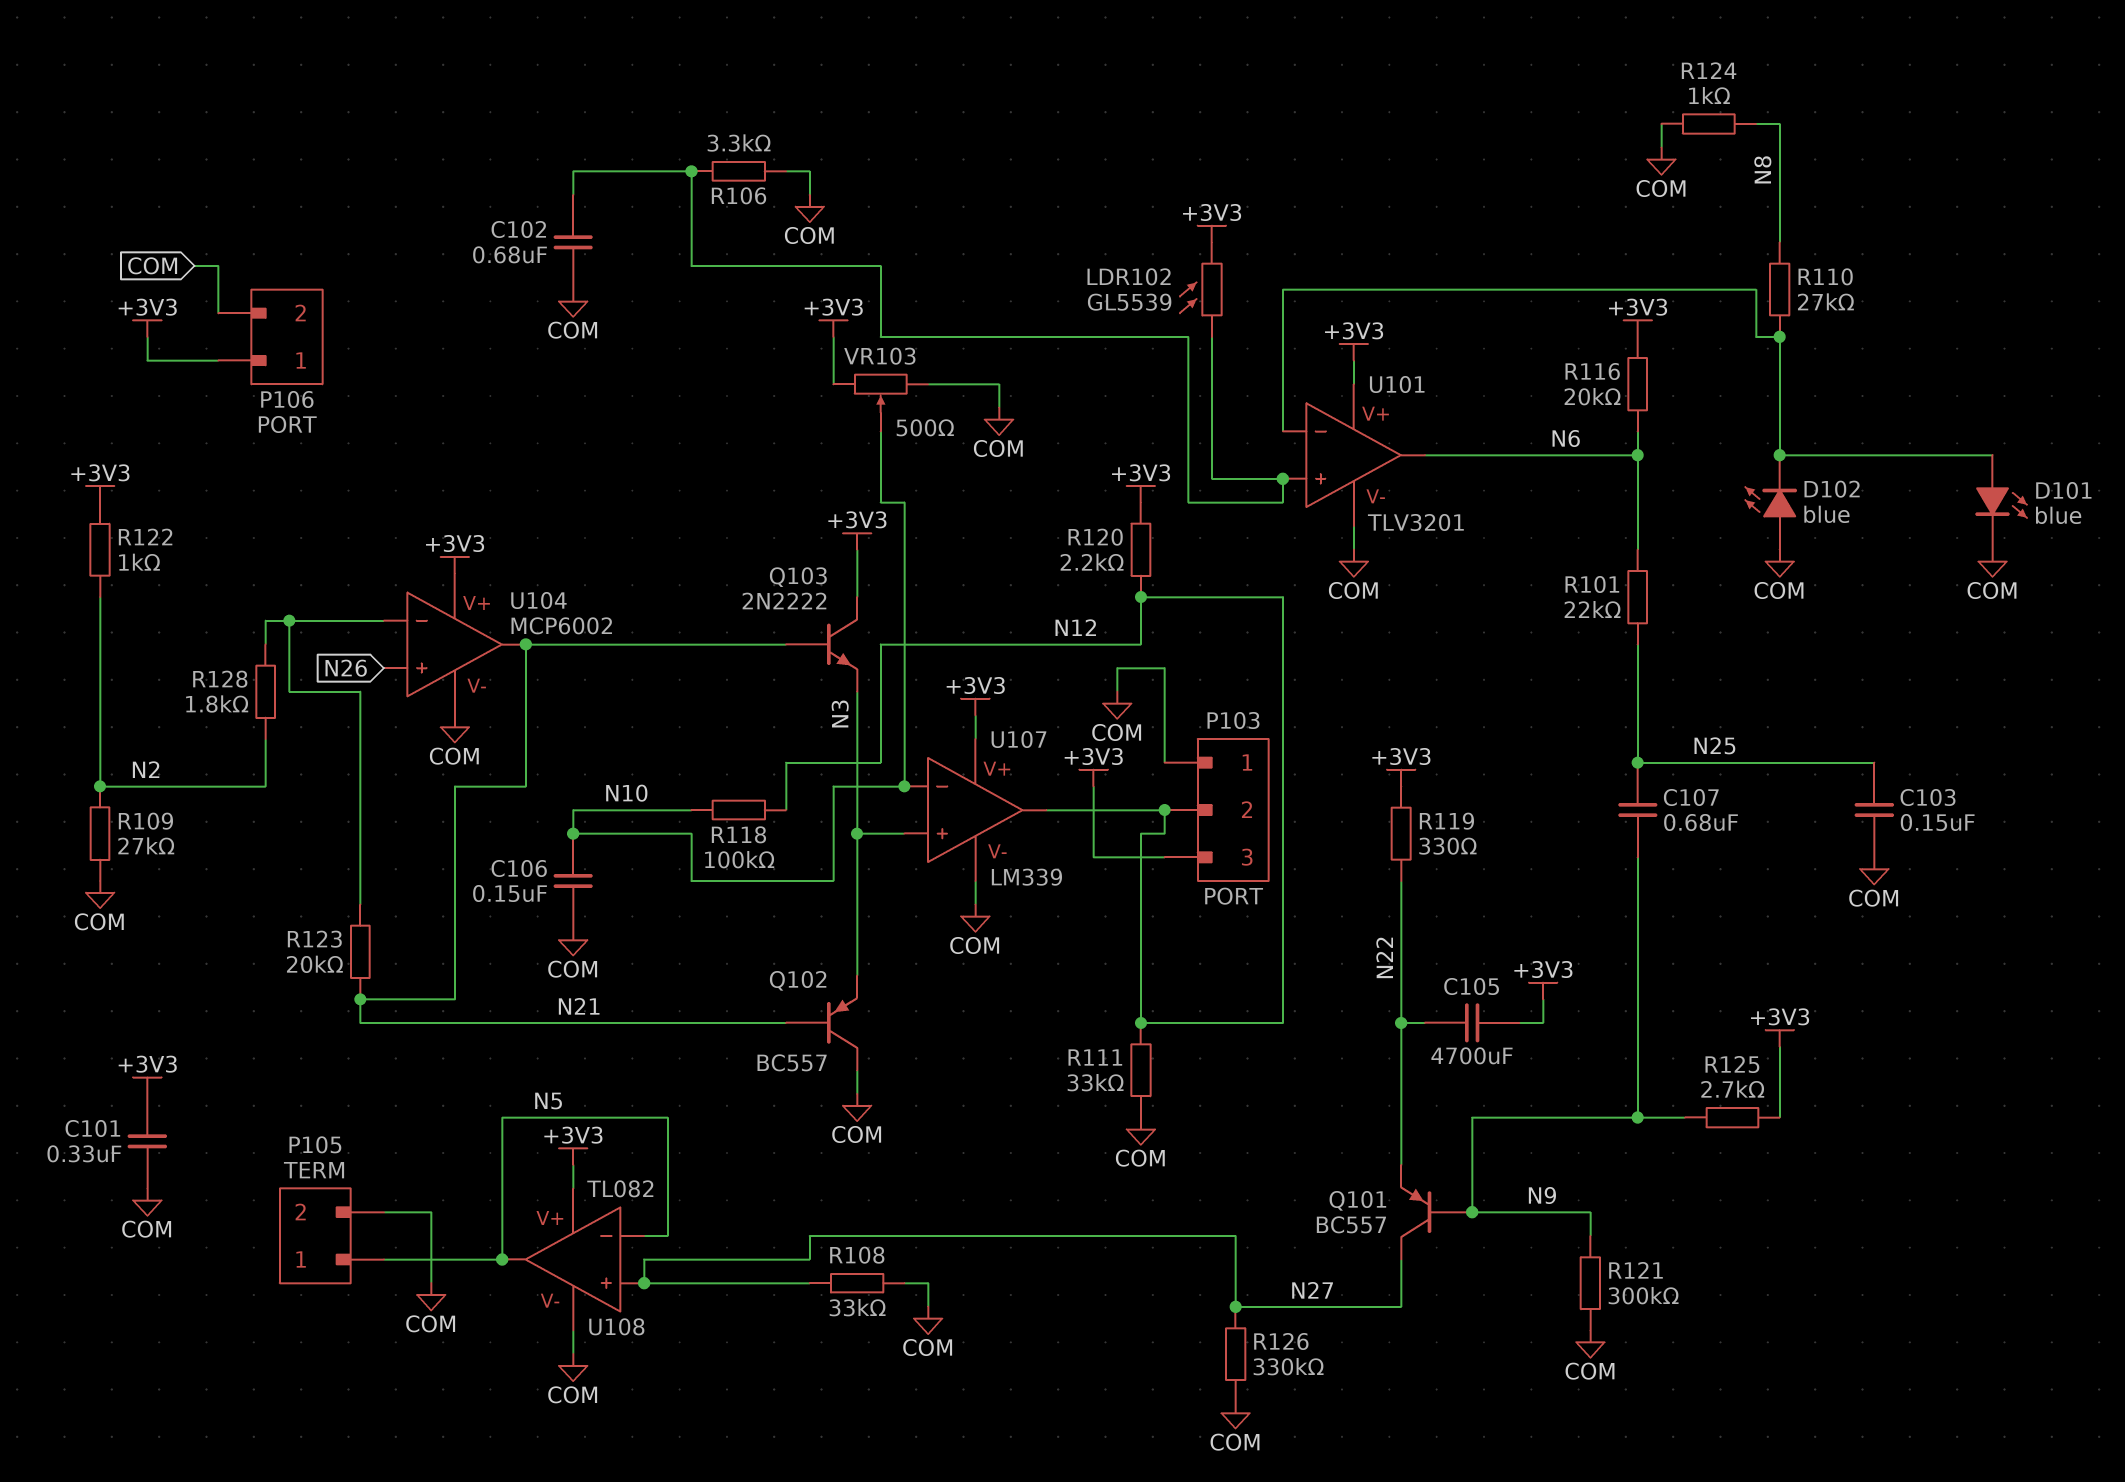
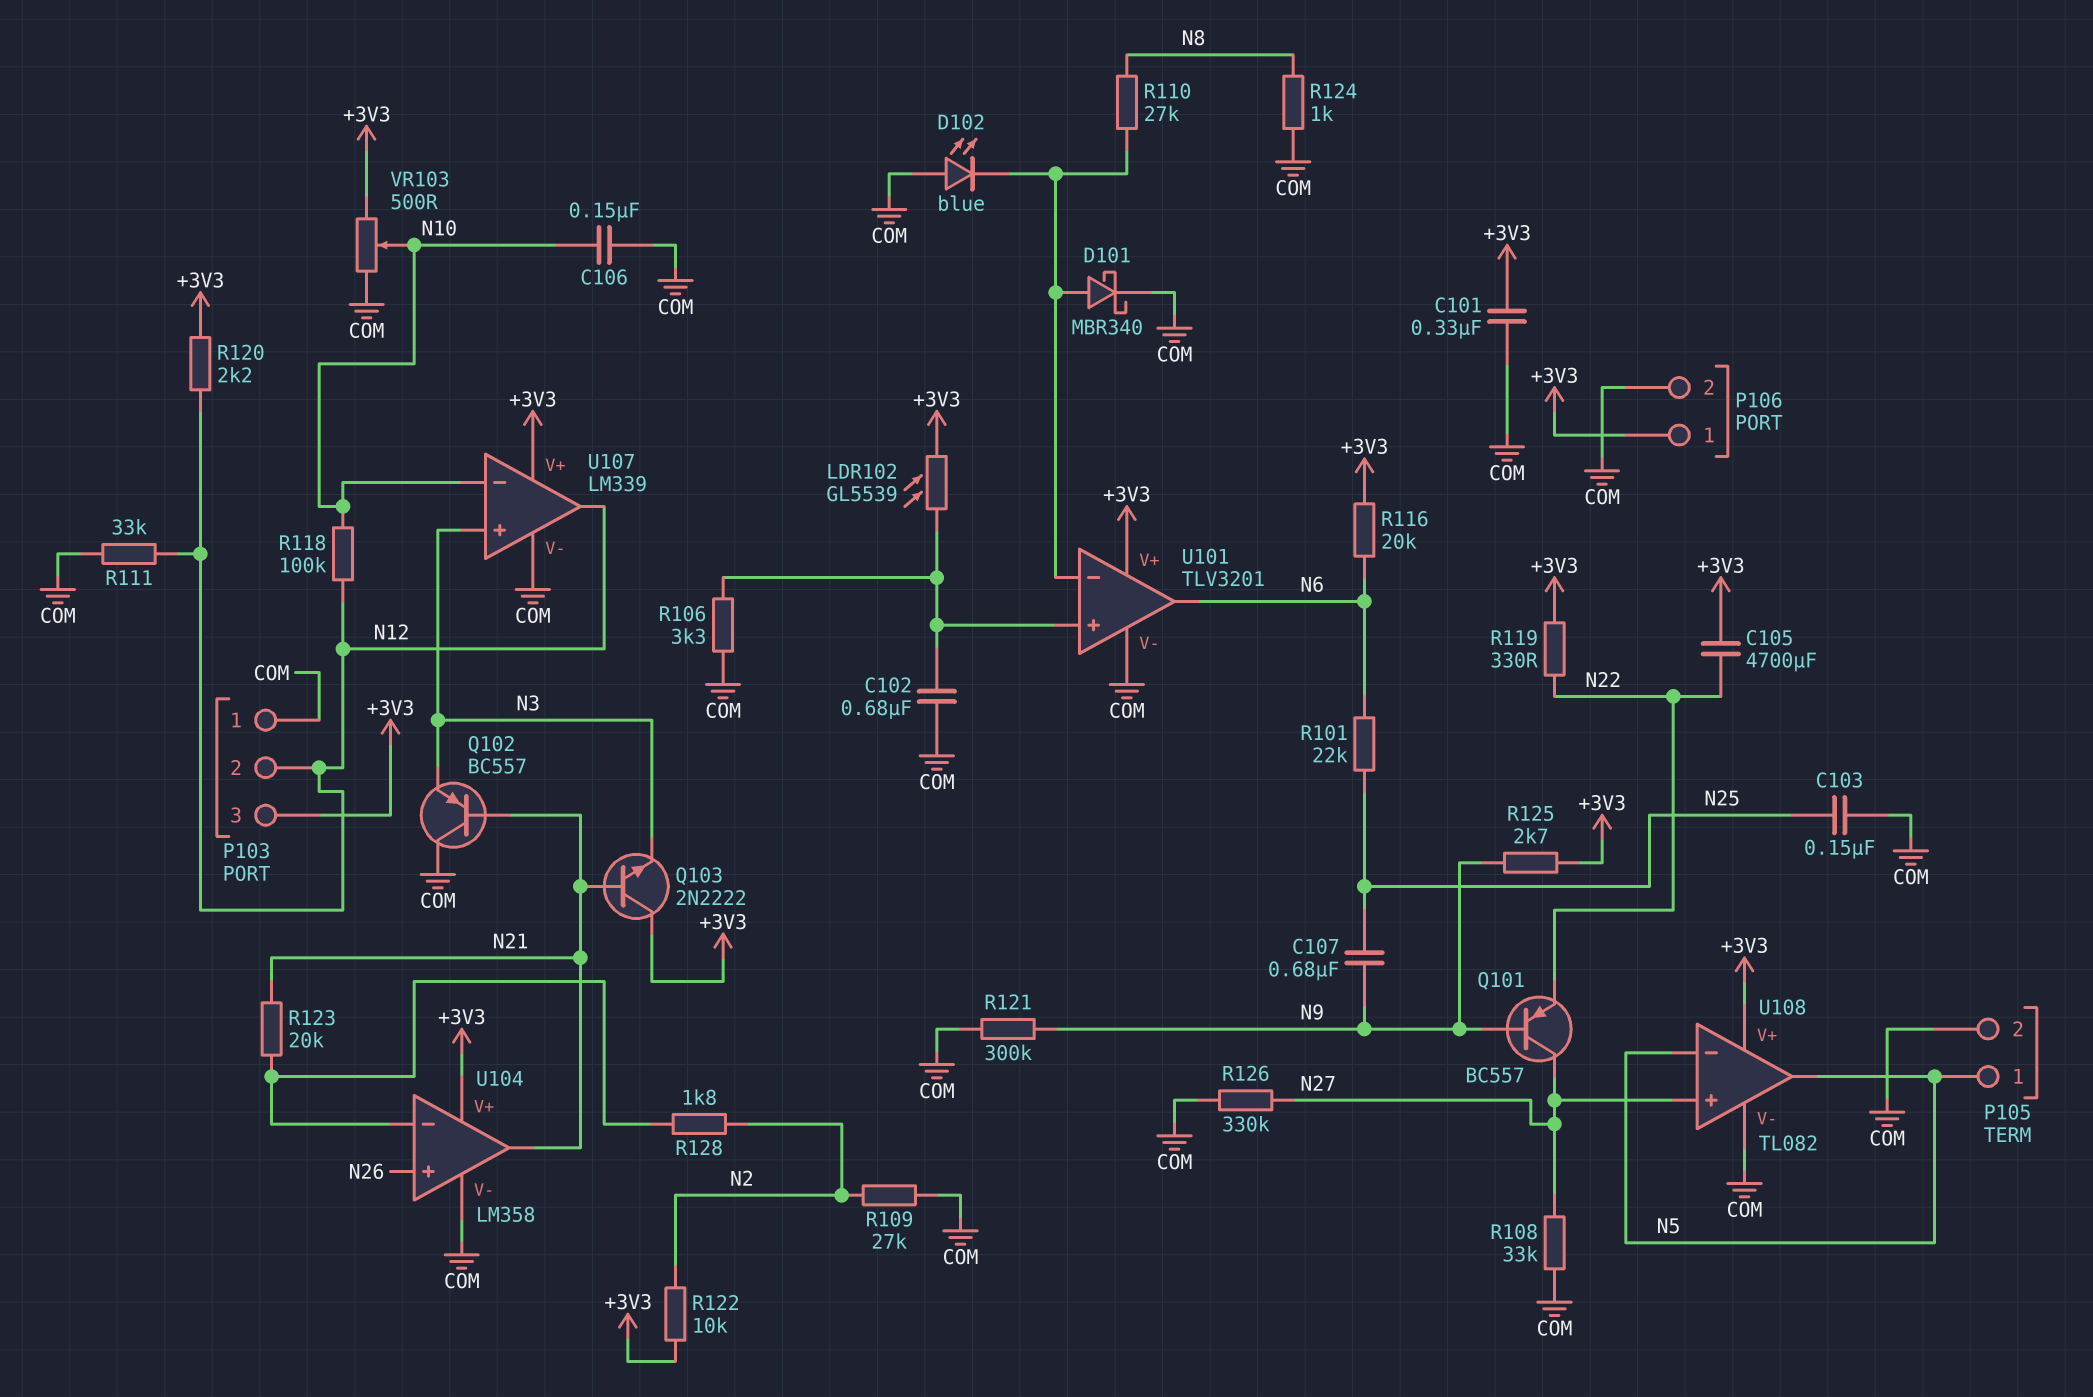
D101: LED blue (A U101/in-, K COM) -> schottky MBR340 (A U101/in-, K COM)
R122: 1k (+3V3, N2) -> 10k (+3V3, N2)
U104: MCP6002 -> LM358

